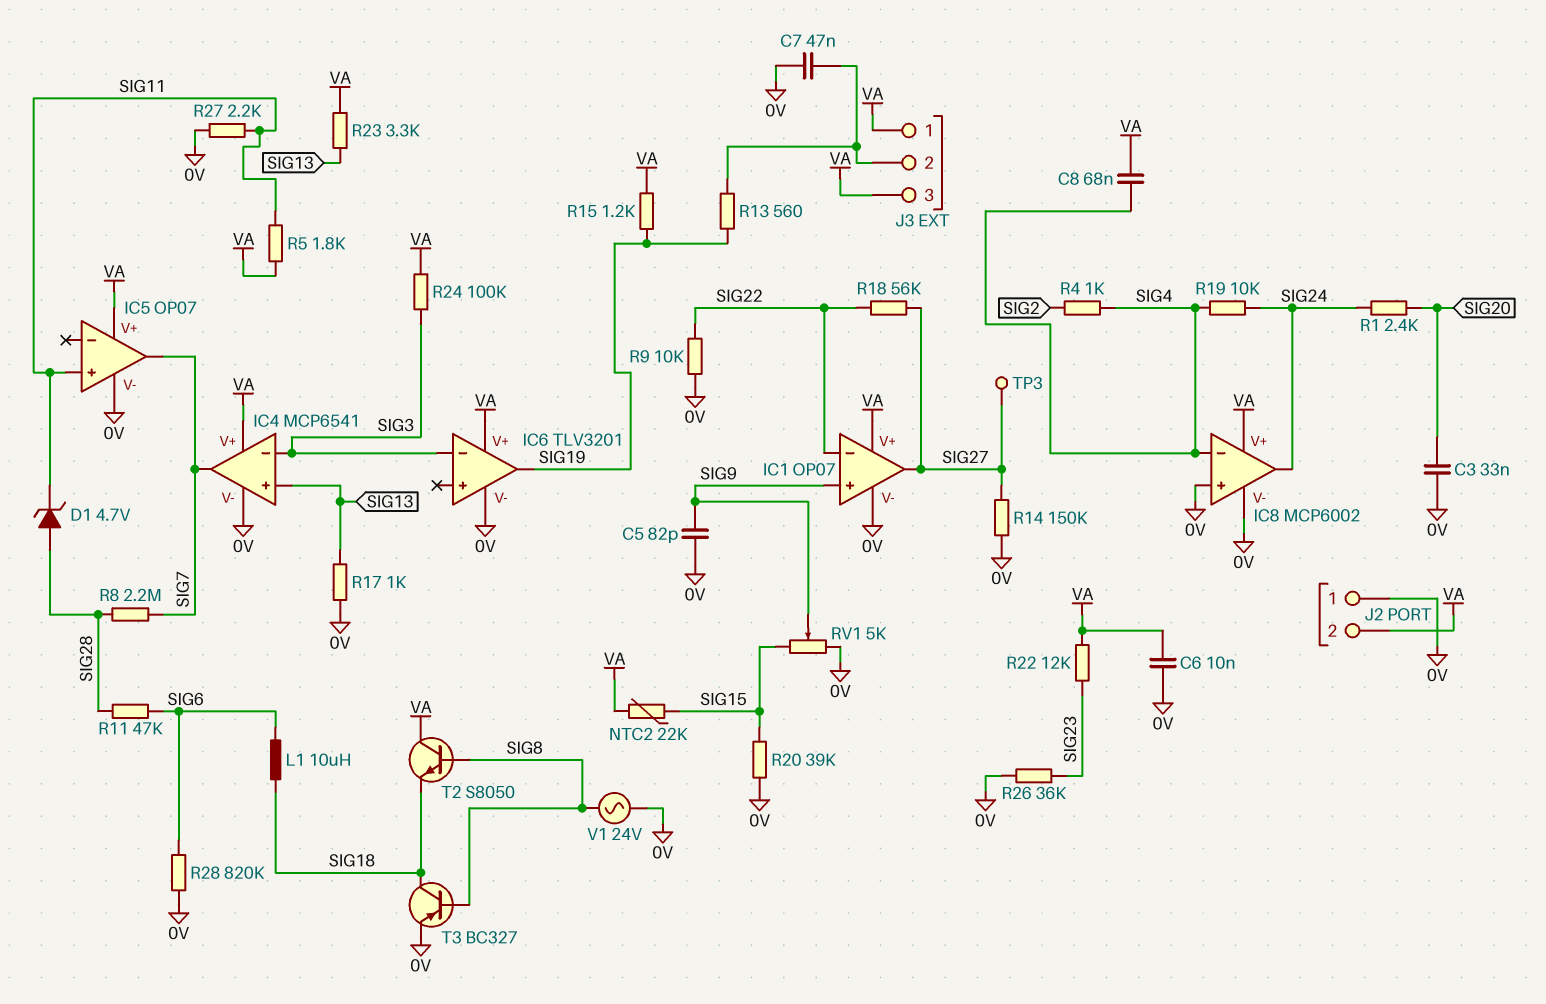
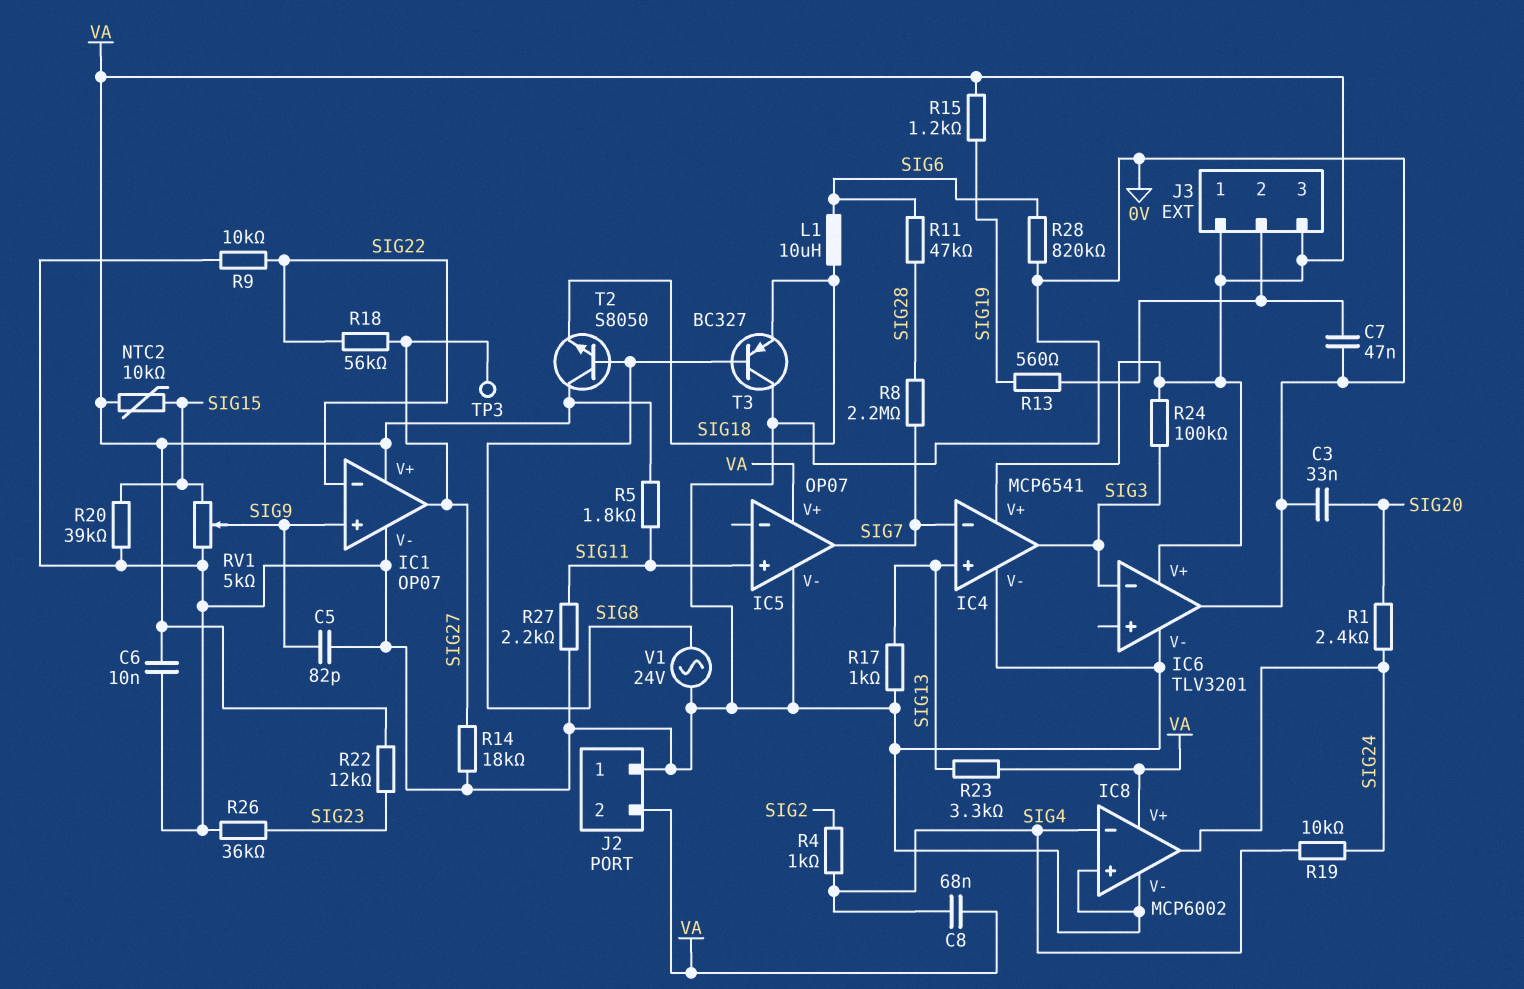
D1: zener 4.7V (A SIG28, K SIG11) -> none
IC4 pin in-: SIG3 -> SIG7
IC4 pin out: SIG7 -> SIG3
IC6 pin out: SIG19 -> 0V
NTC2: 22k (SIG15, VA) -> 10k (SIG15, VA)
R14: 150k (0V, SIG27) -> 18k (0V, SIG27)
T3: PNP BC327 (B SIG8, C SIG18, E 0V) -> PNP BC327 (B SIG8, C 0V, E SIG18)

